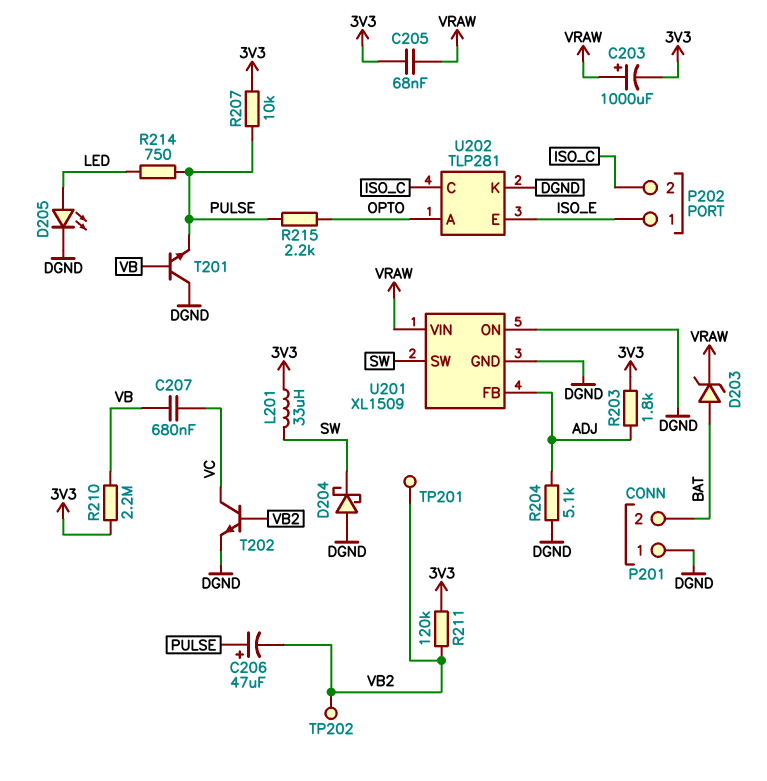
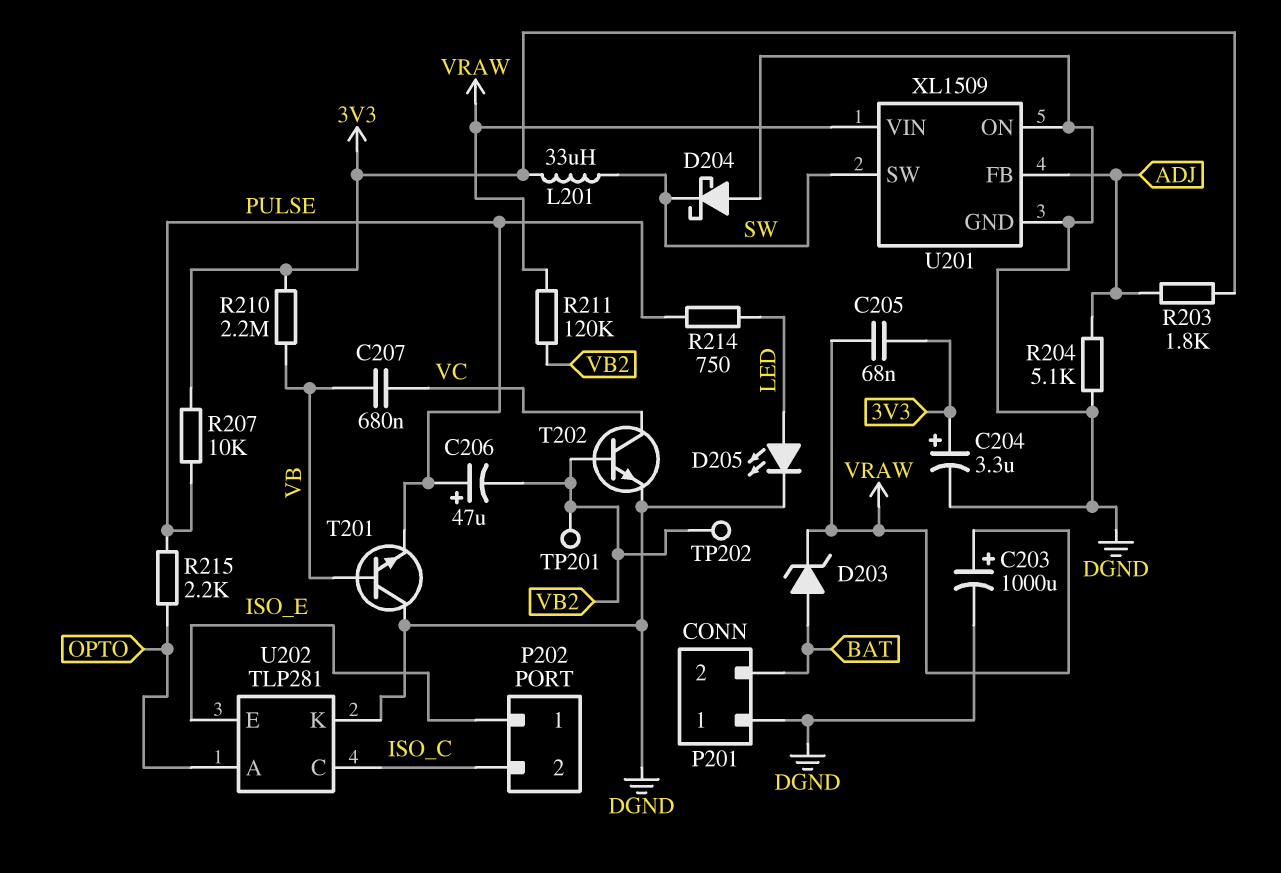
C203: 1000uF (plus VRAW, minus 3V3) -> 1000uF (plus VRAW, minus DGND)
C204: none -> 3.3uF (plus 3V3, minus DGND)
R211: 120k (3V3, VB2) -> 120k (VB2, VRAW)

